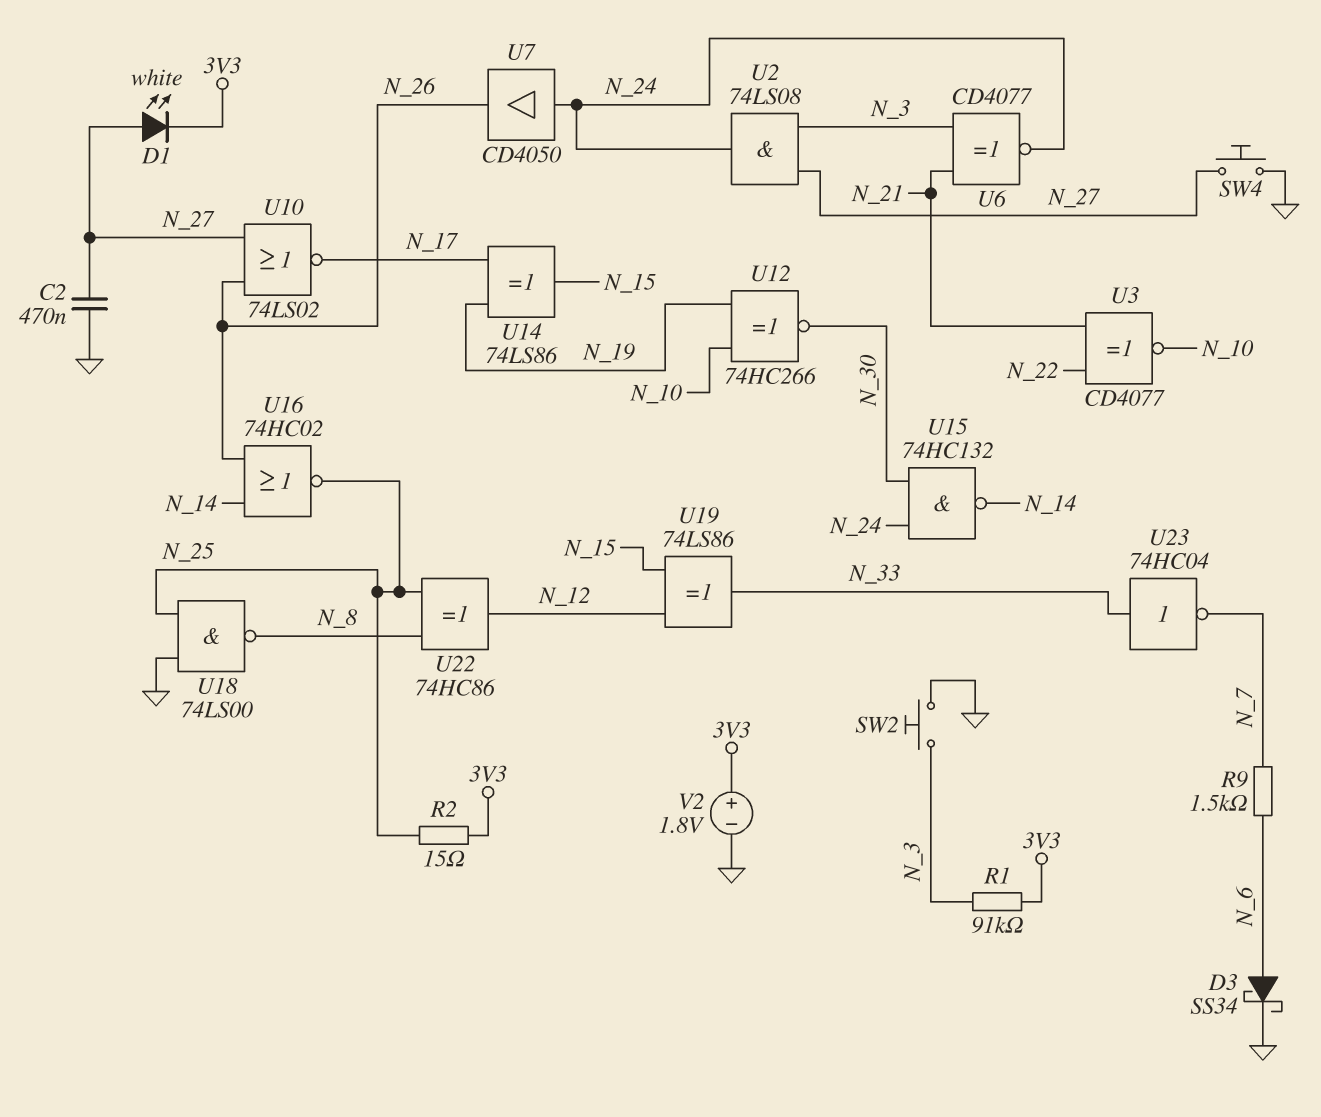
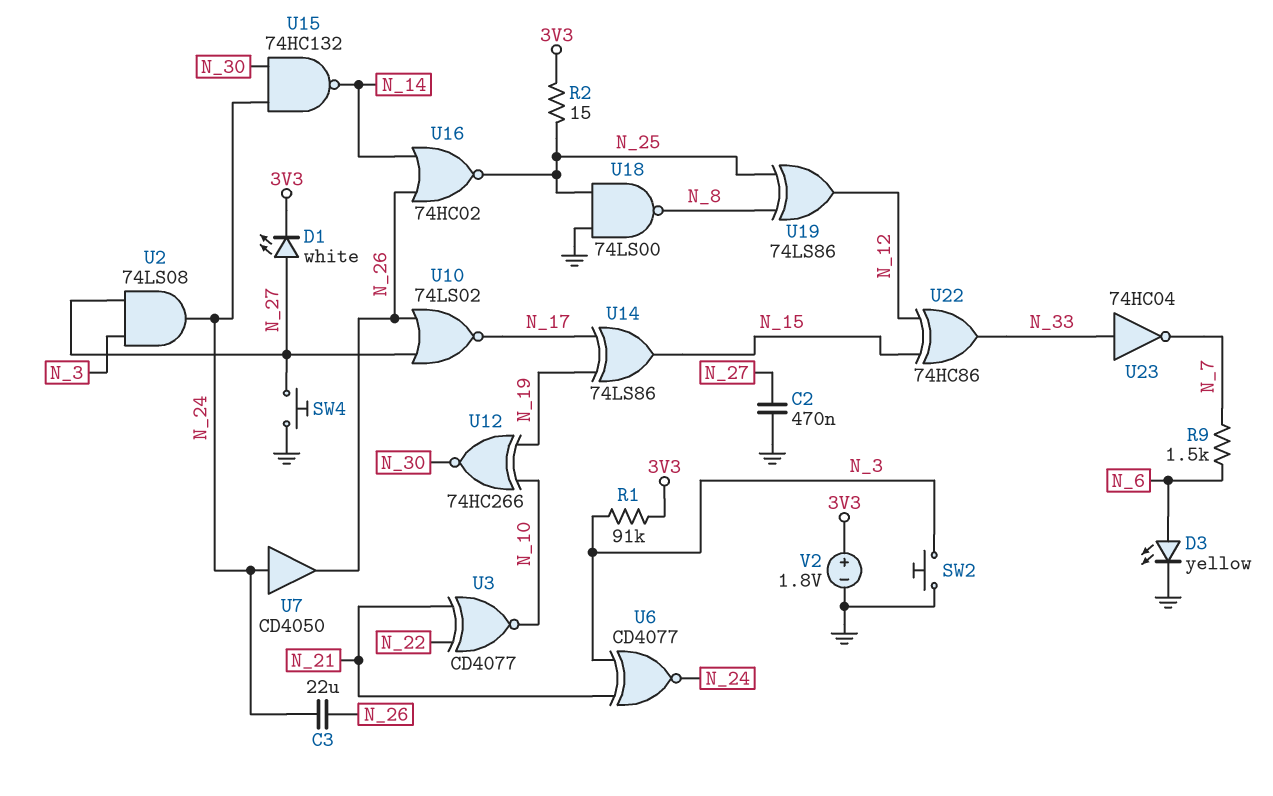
C3: none -> 22uF (N_24, N_26)
D3: schottky SS34 (A N_6, K GND) -> LED yellow (A N_6, K GND)
U19: XOR 74LS86 (in N_12, in N_15, out N_33) -> XOR 74LS86 (in N_8, in N_25, out N_12)
U22: XOR 74HC86 (in N_8, in N_25, out N_12) -> XOR 74HC86 (in N_12, in N_15, out N_33)

